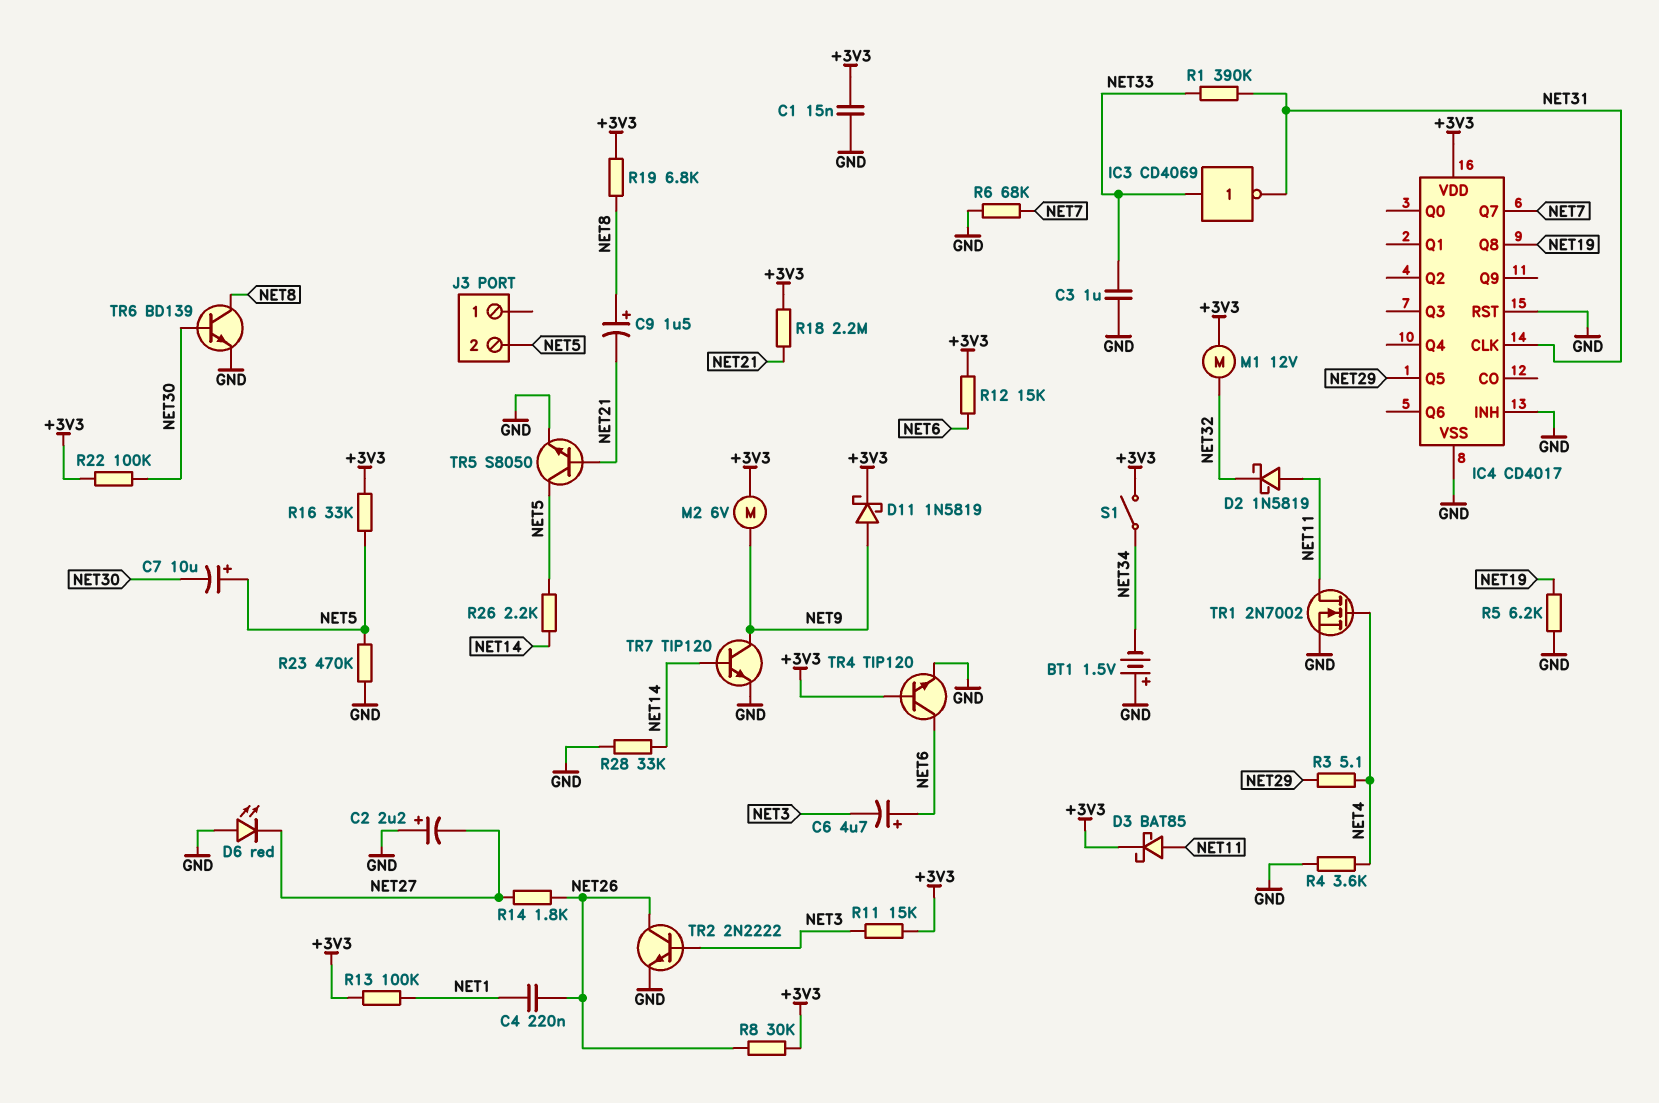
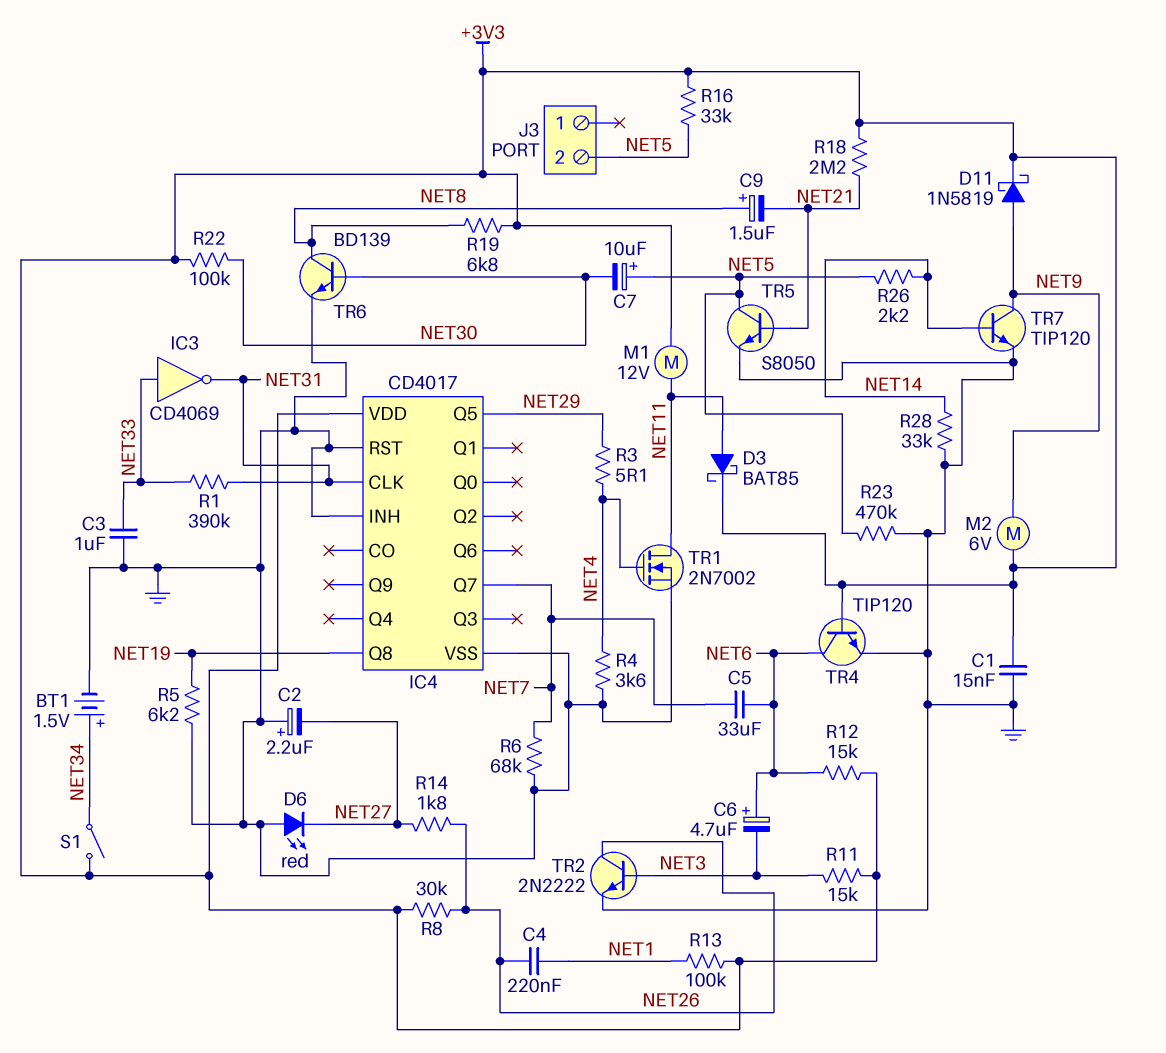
BT1: 1.5V (plus GND, minus NET34) -> 1.5V (plus NET34, minus GND)
C5: none -> 33uF (NET6, NET7)
D2: schottky 1N5819 (A NET11, K NET32) -> none
M1: motor 12V (+3V3, NET32) -> motor 12V (+3V3, NET11)

